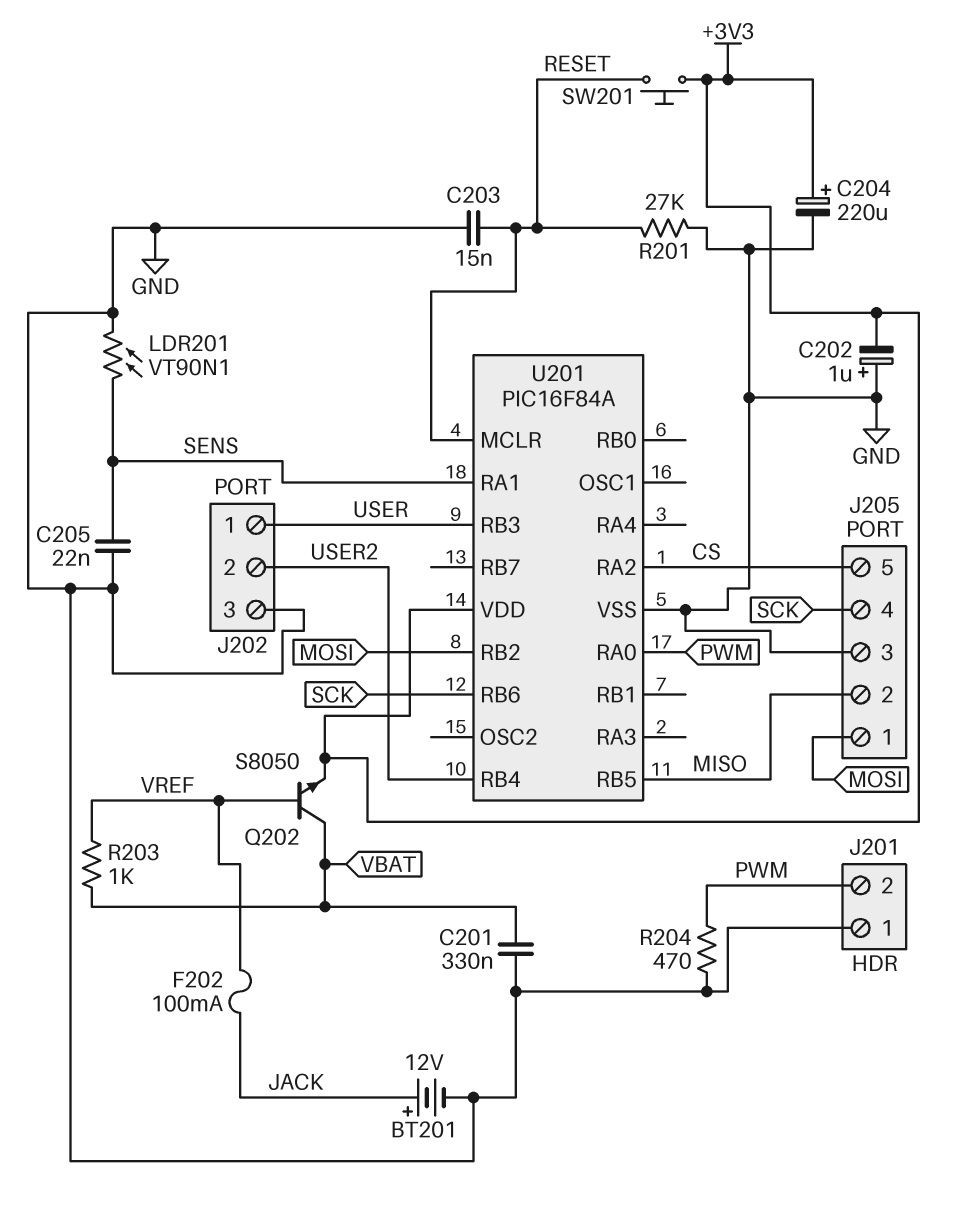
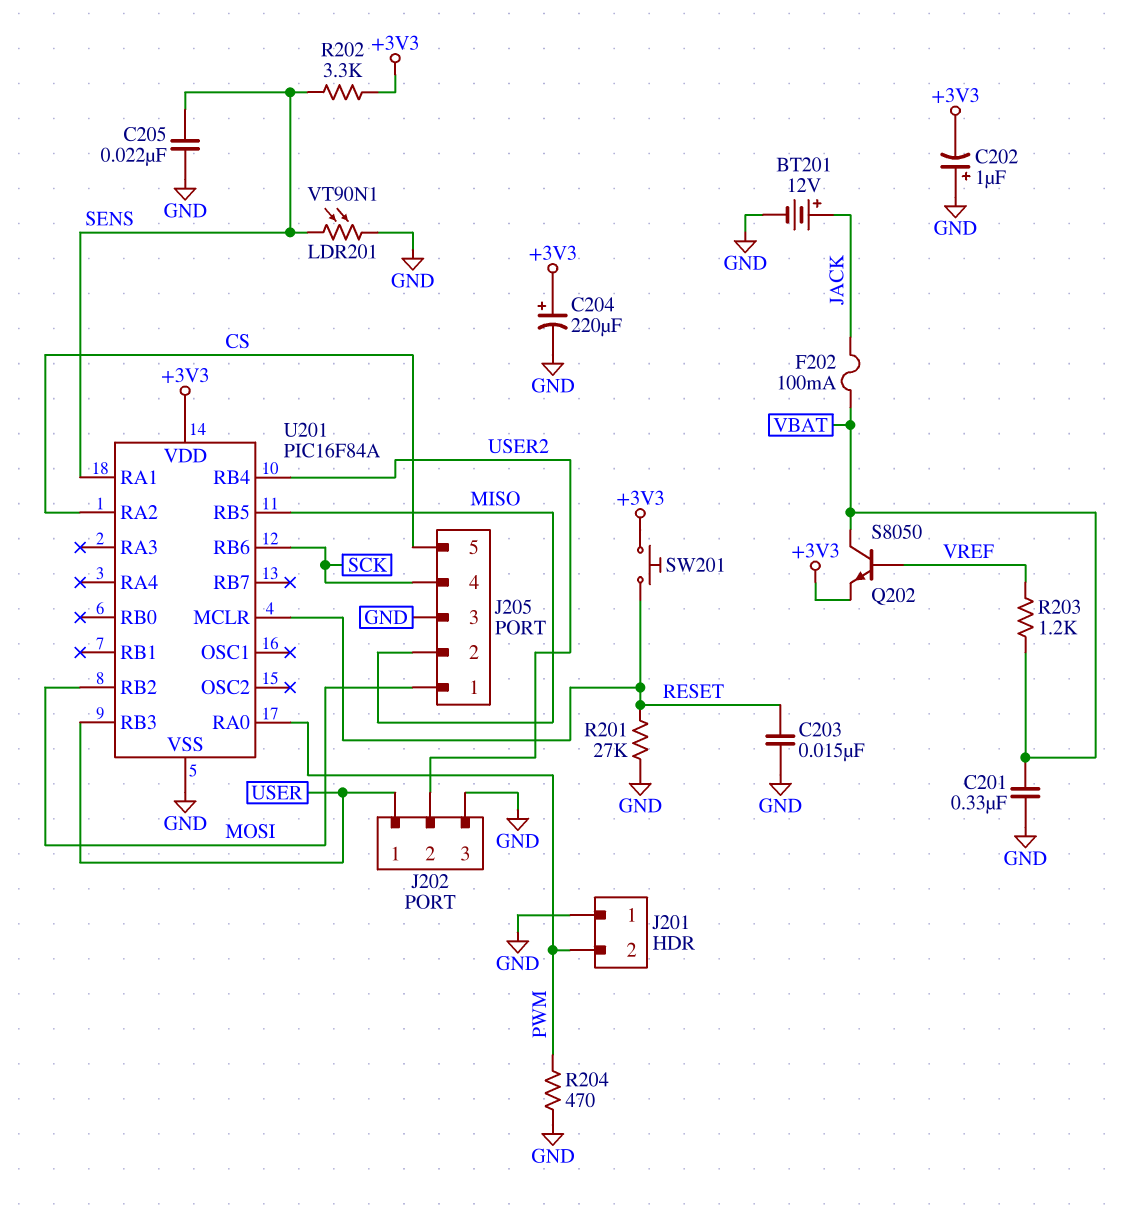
F202: 100mA (JACK, VREF) -> 100mA (JACK, VBAT)
R202: none -> 3.3k (+3V3, SENS)
R203: 1k (VBAT, VREF) -> 1.2k (VBAT, VREF)

